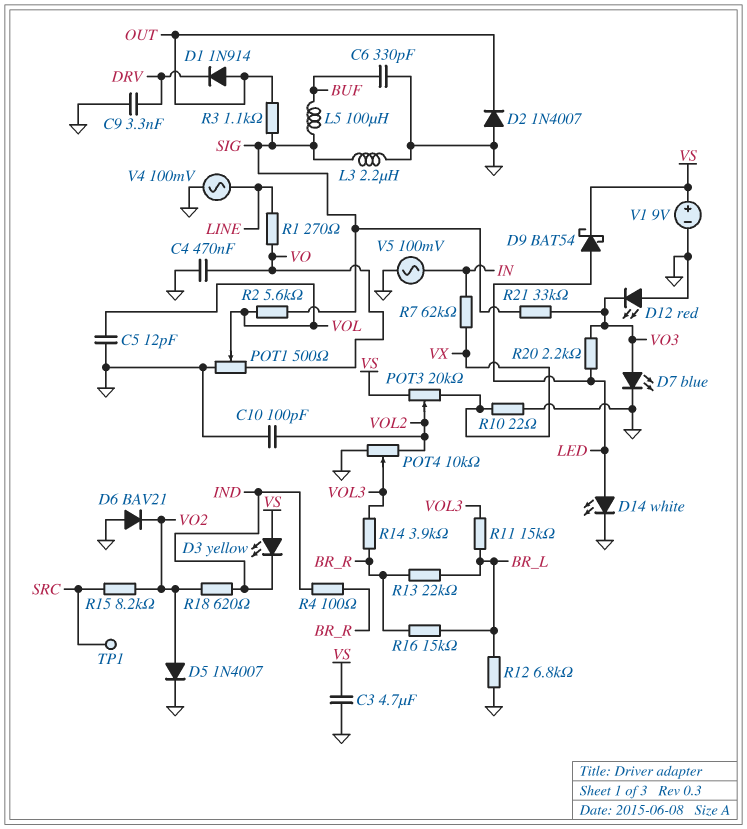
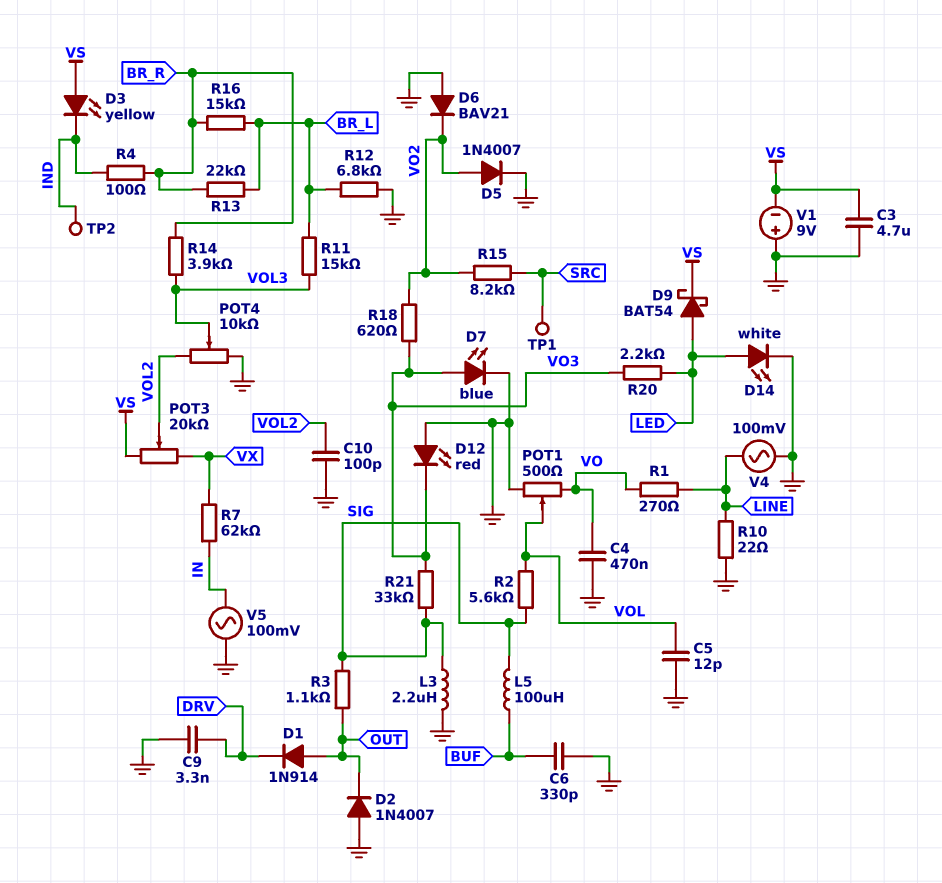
R10: 22 (GND, VX) -> 22 (GND, LINE)
R18: 620 (IND, VO2) -> 620 (VO2, VO3)
TP2: none -> test point (IND)
V1: 9V (plus VS, minus GND) -> 9V (plus GND, minus VS)

